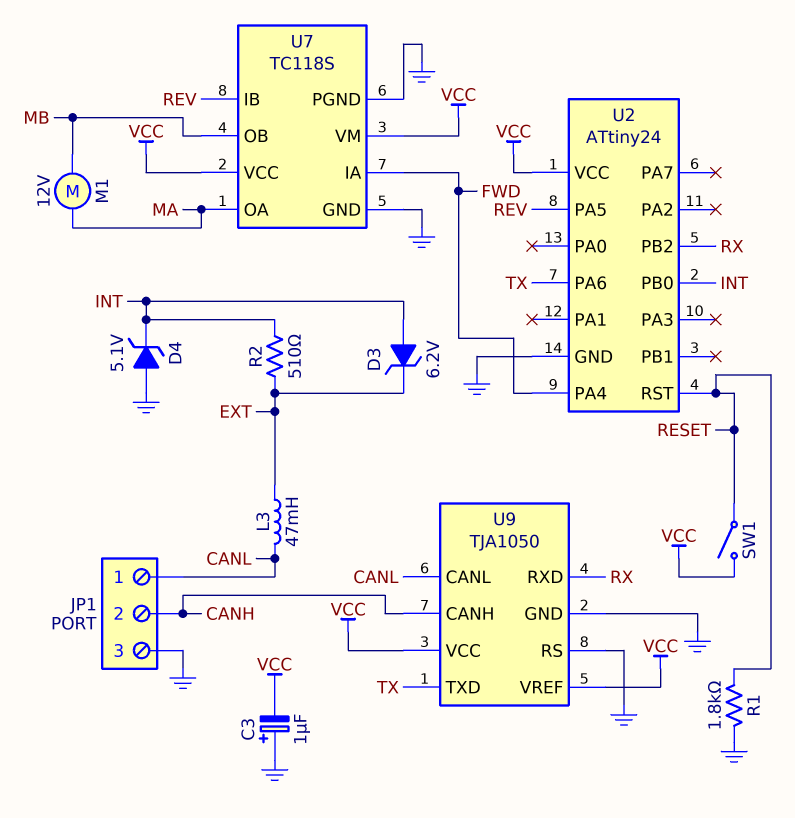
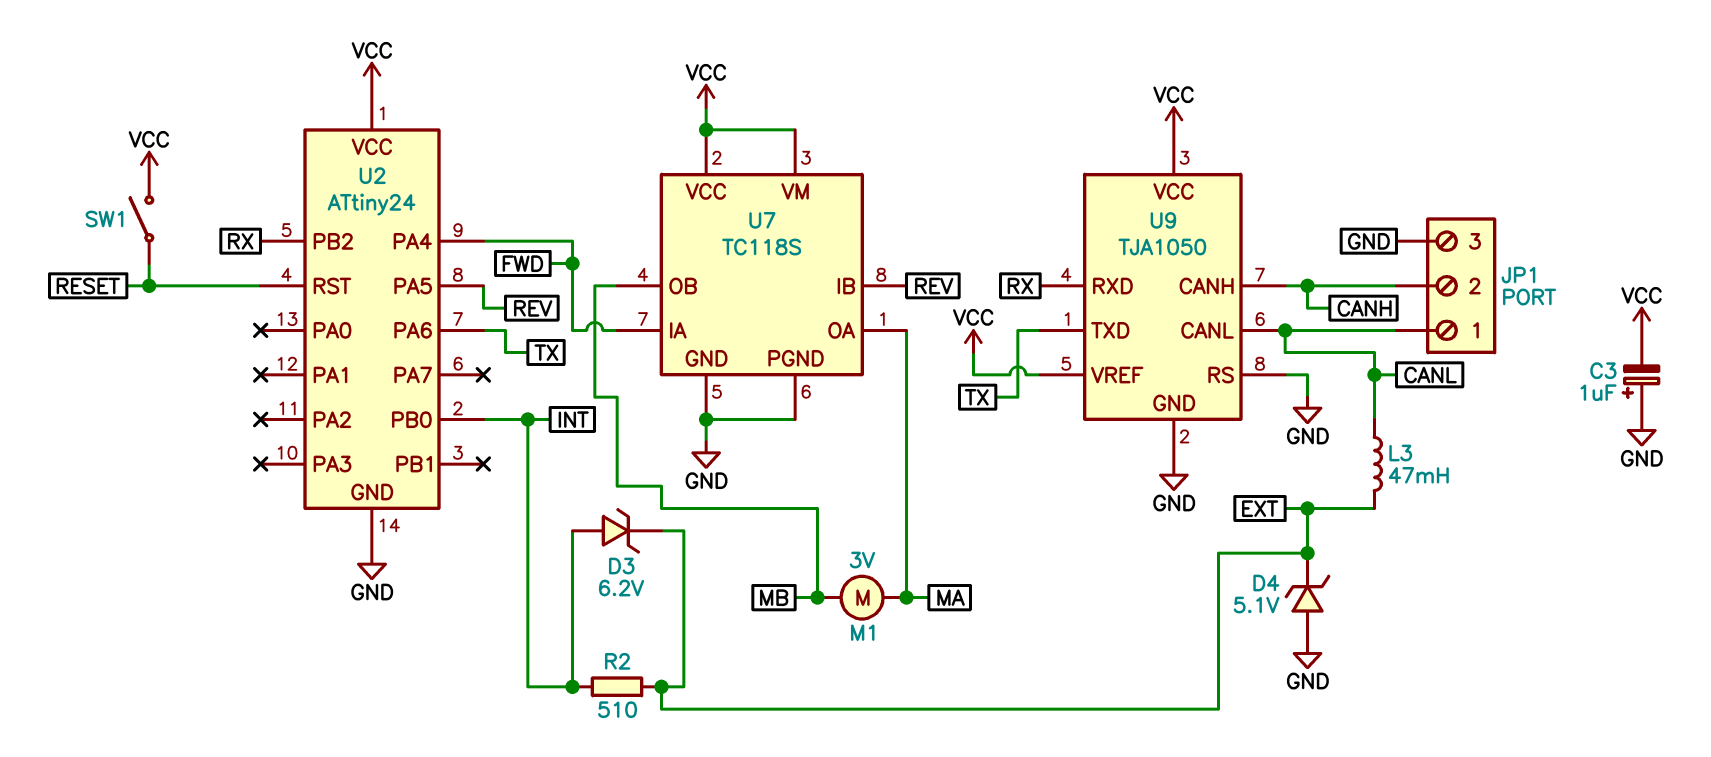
D4: zener 5.1V (A GND, K INT) -> zener 5.1V (A GND, K EXT)
M1: motor 12V (MA, MB) -> motor 3V (MA, MB)
R1: 1.8k (GND, RESET) -> none

